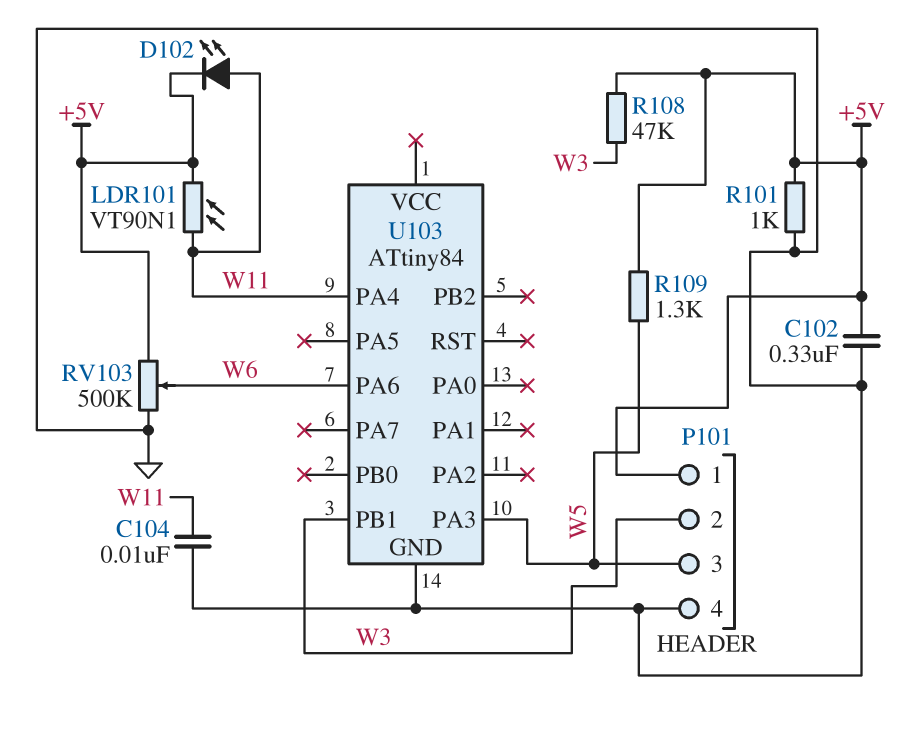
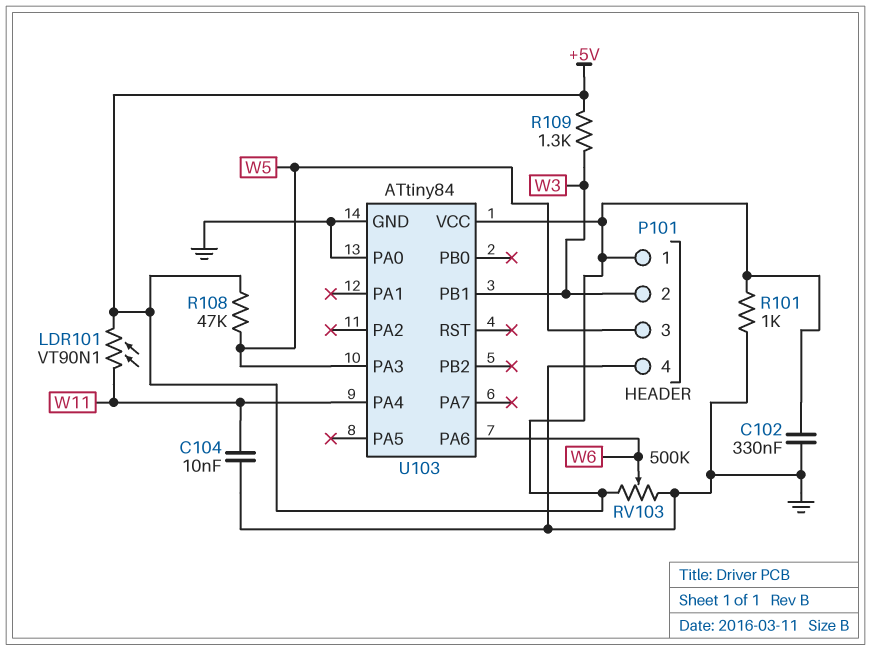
D102: LED (A W11, K +5V) -> none
R108: 47k (+5V, W3) -> 47k (+5V, W5)
R109: 1.3k (+5V, W5) -> 1.3k (+5V, W3)
U103 pin PA0: none -> GND
U103 pin VCC: none -> +5V

